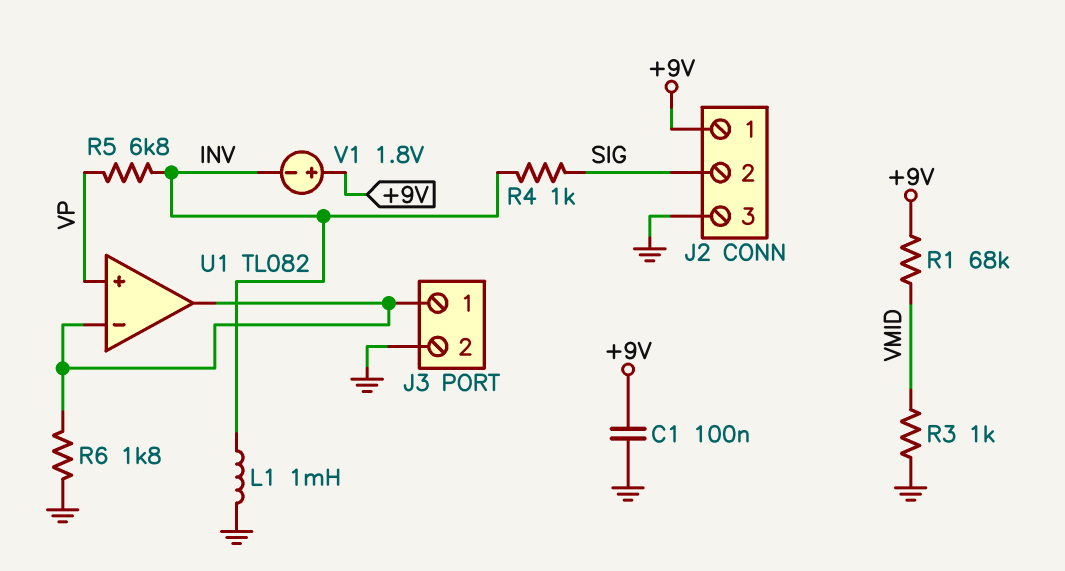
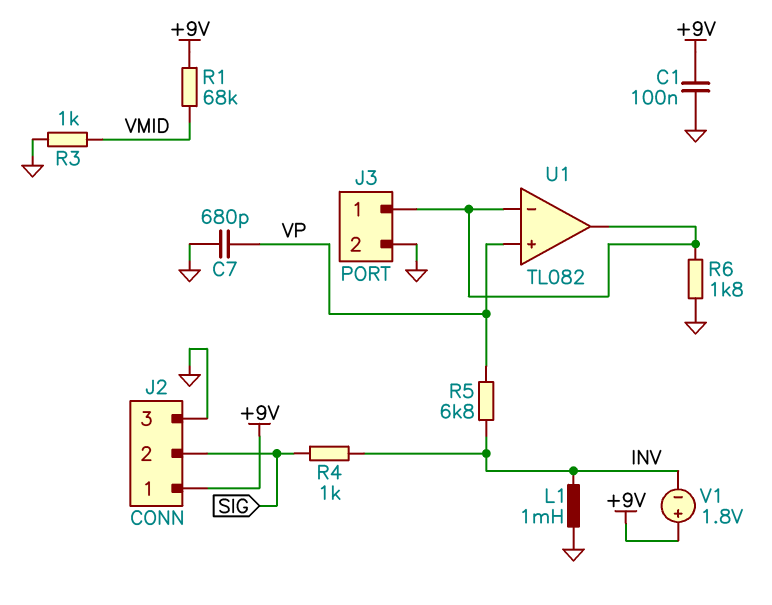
C7: none -> 680pF (GND, VP)

